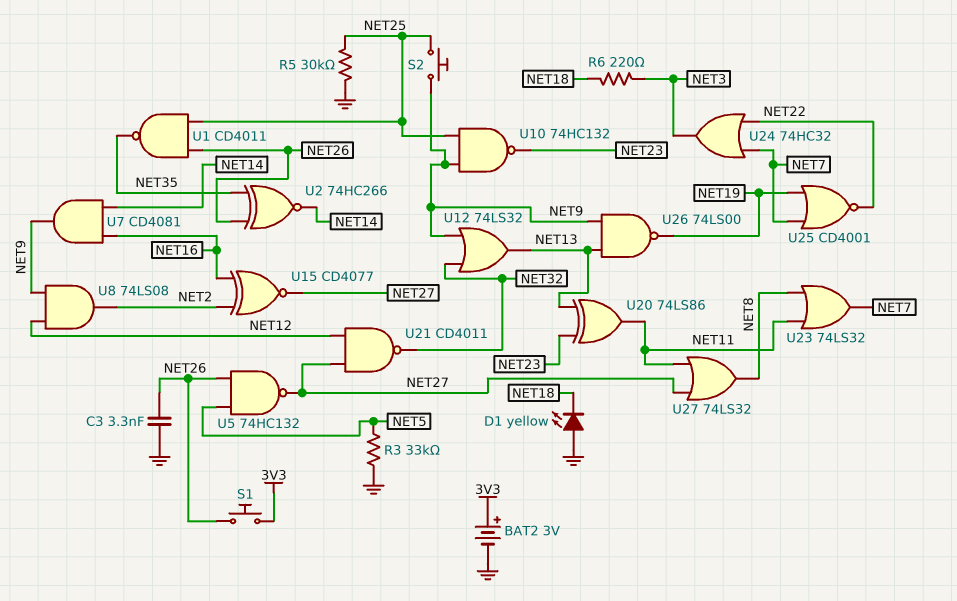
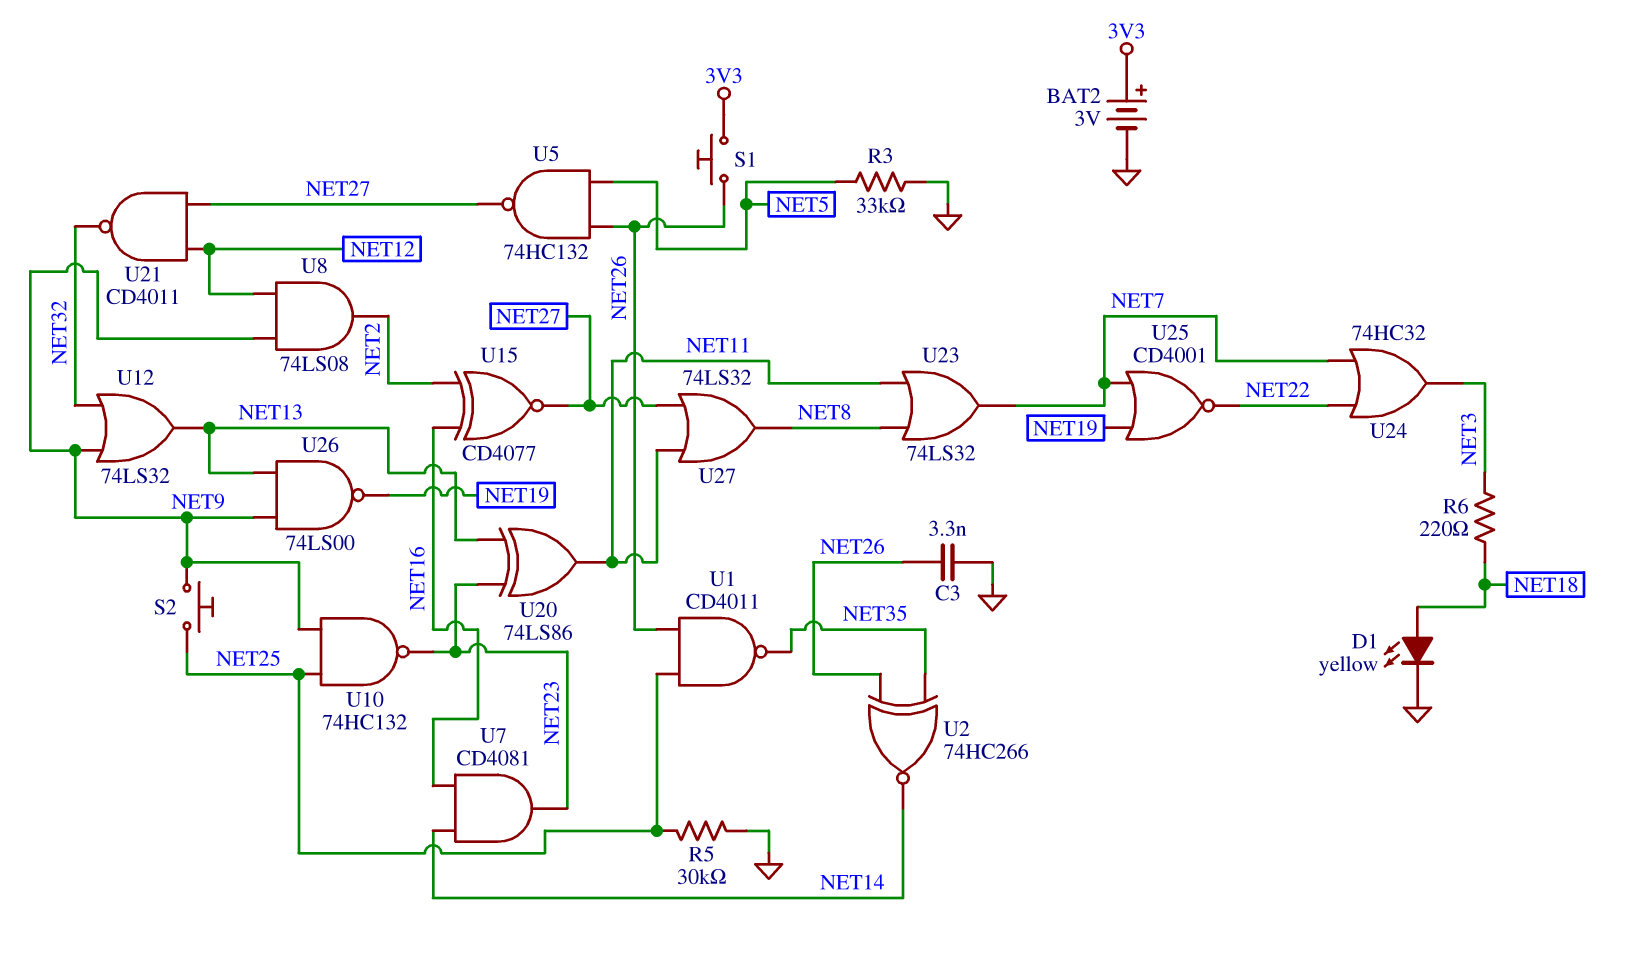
D1: LED yellow (A GND, K NET18) -> LED yellow (A NET18, K GND)
U7: AND CD4081 (in NET14, in NET16, out NET9) -> AND CD4081 (in NET14, in NET16, out NET23)

